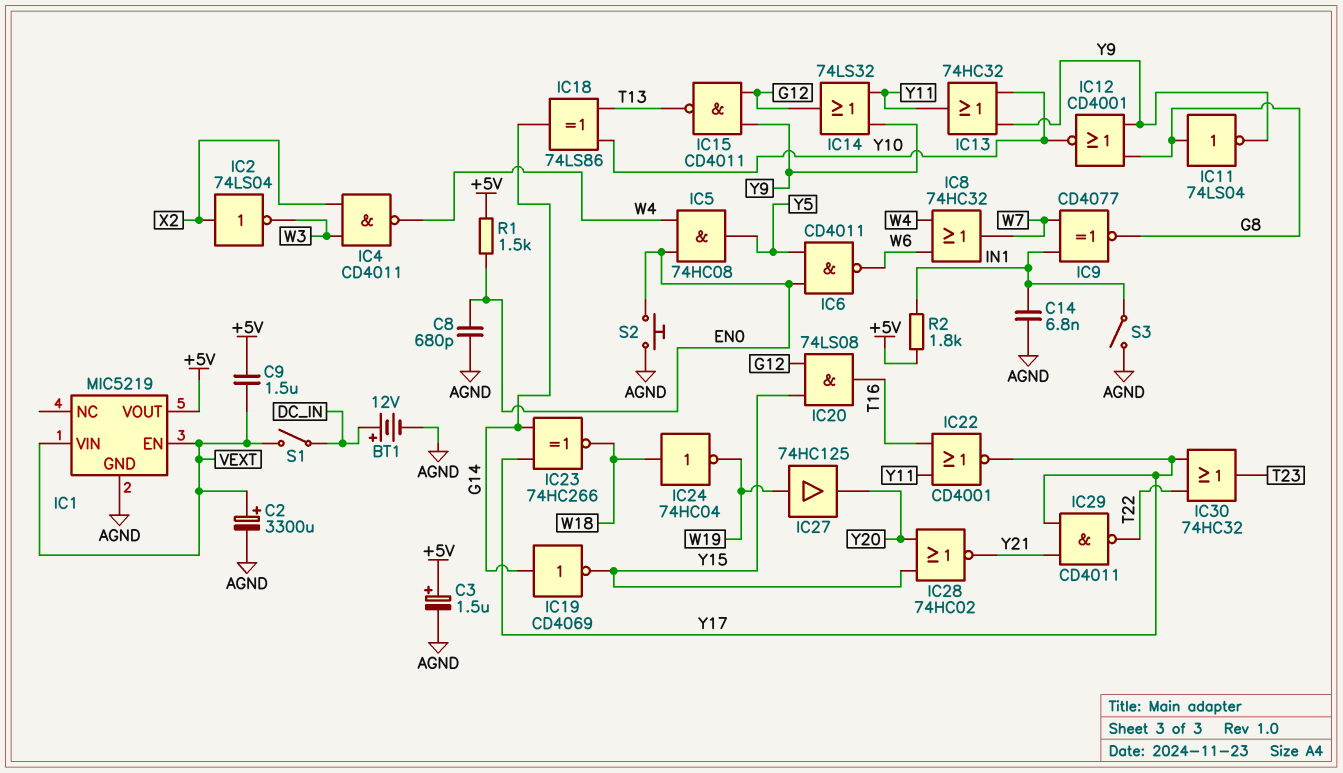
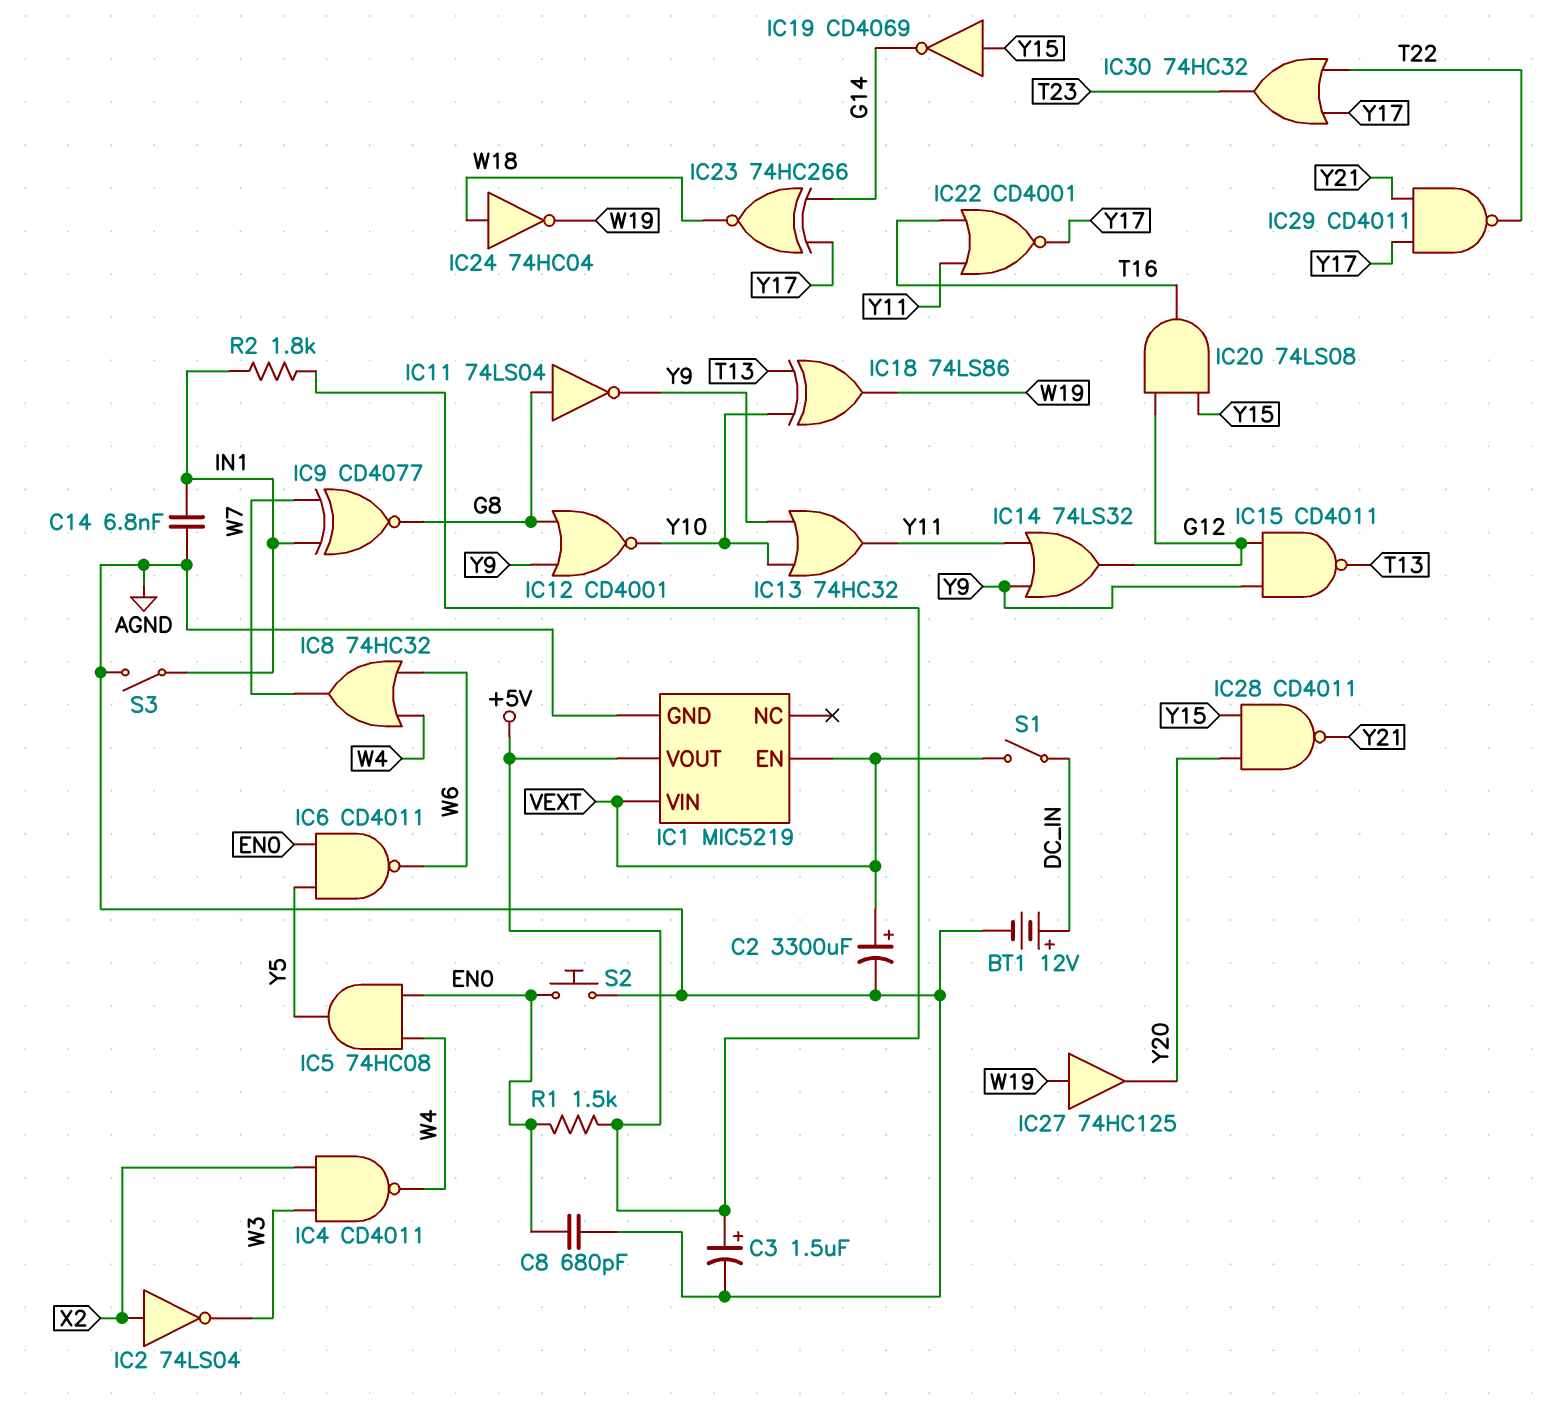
C9: 1.5uF (+5V, VEXT) -> none
IC18: XOR 74LS86 (in T13, in Y10, out G14) -> XOR 74LS86 (in T13, in Y10, out W19)
IC19: NOT CD4069 (in G14, out Y15) -> NOT CD4069 (in Y15, out G14)
IC28: NOR 74HC02 (in Y15, in Y20, out Y21) -> NAND CD4011 (in Y15, in Y20, out Y21)

